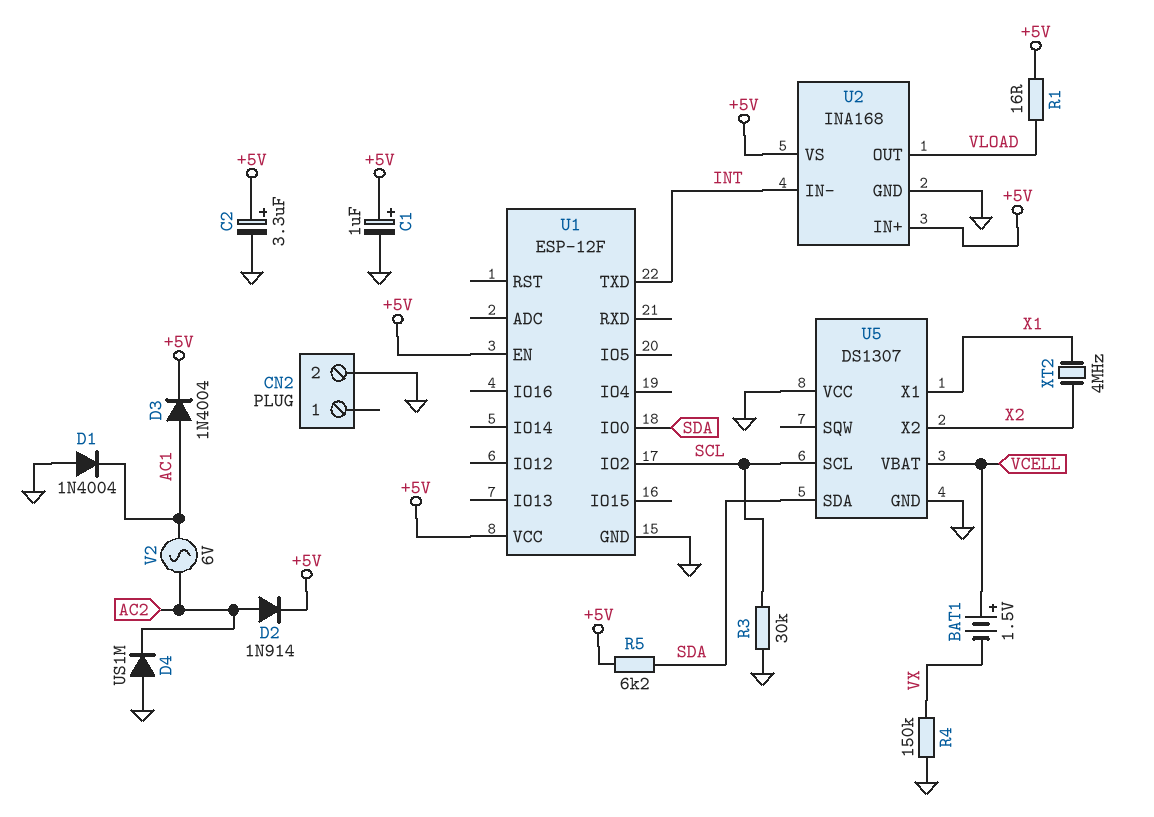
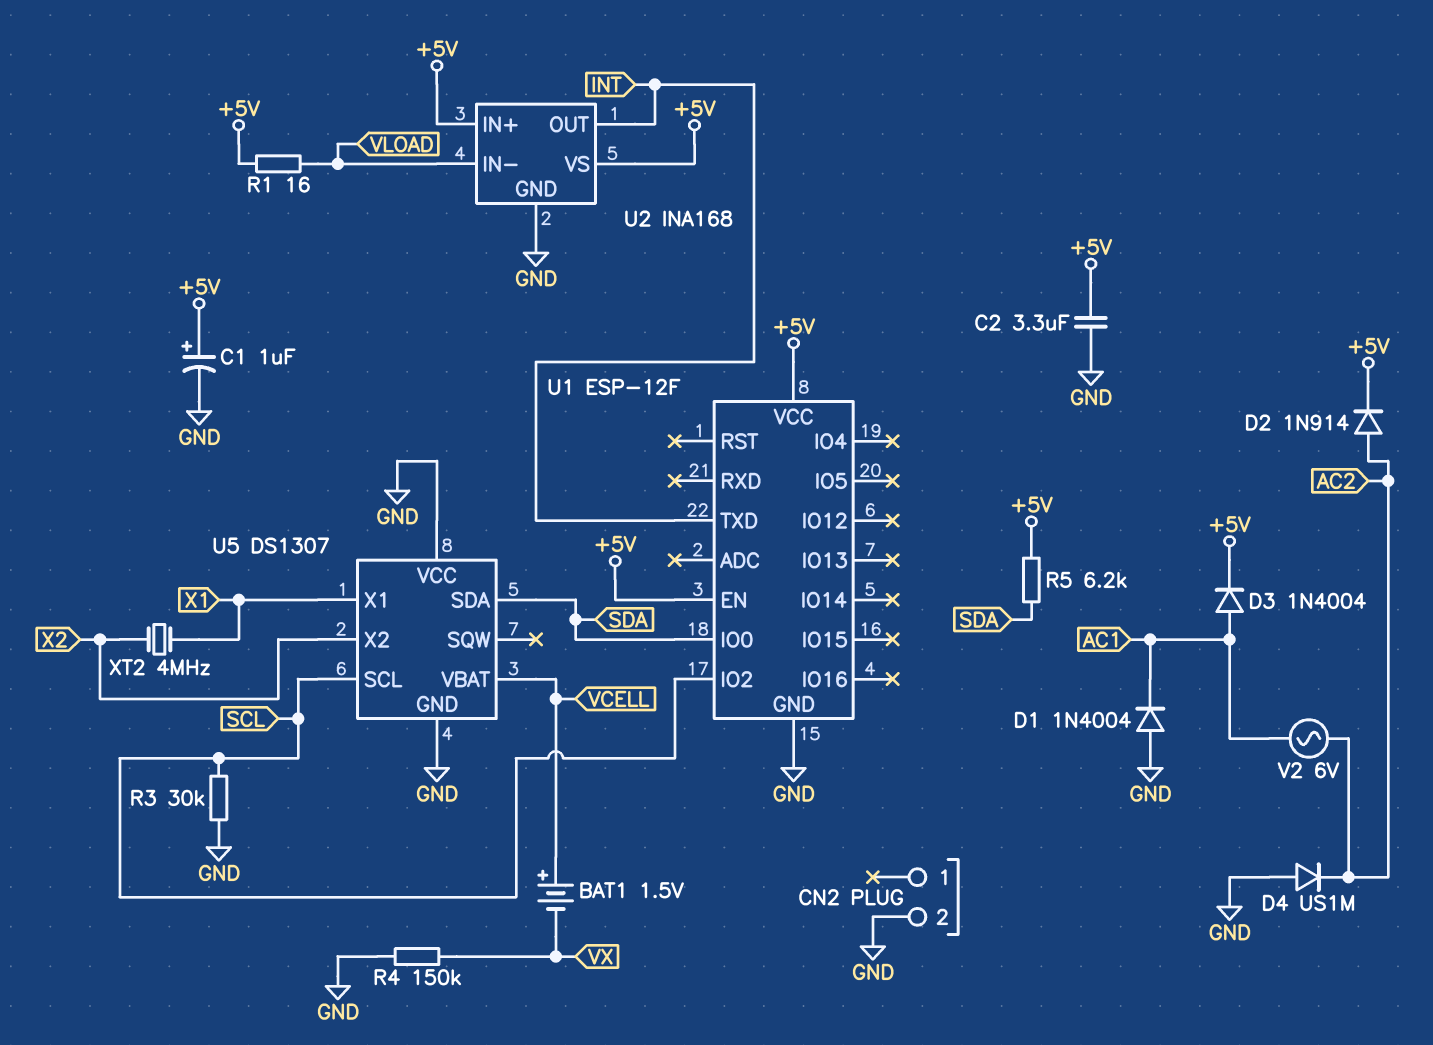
C2: 3.3uF (plus +5V, minus GND) -> 3.3uF (+5V, GND)
U2 pin IN-: INT -> VLOAD
U2 pin OUT: VLOAD -> INT

